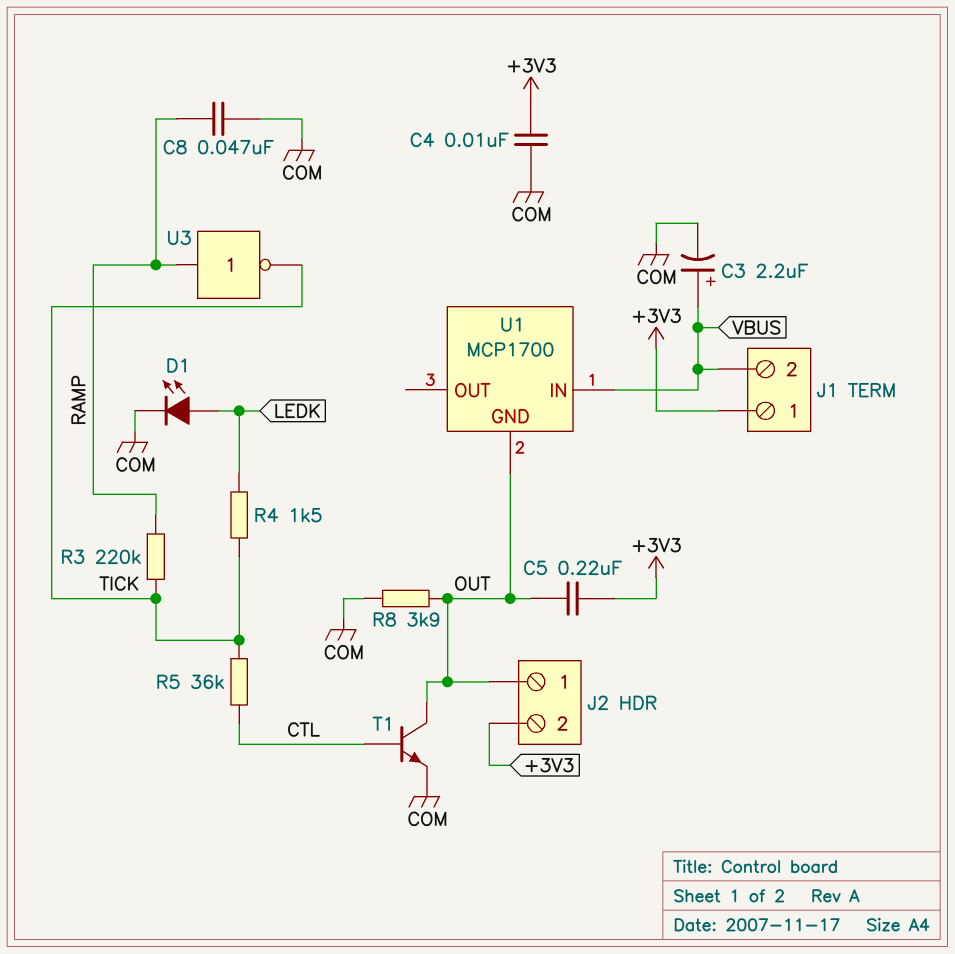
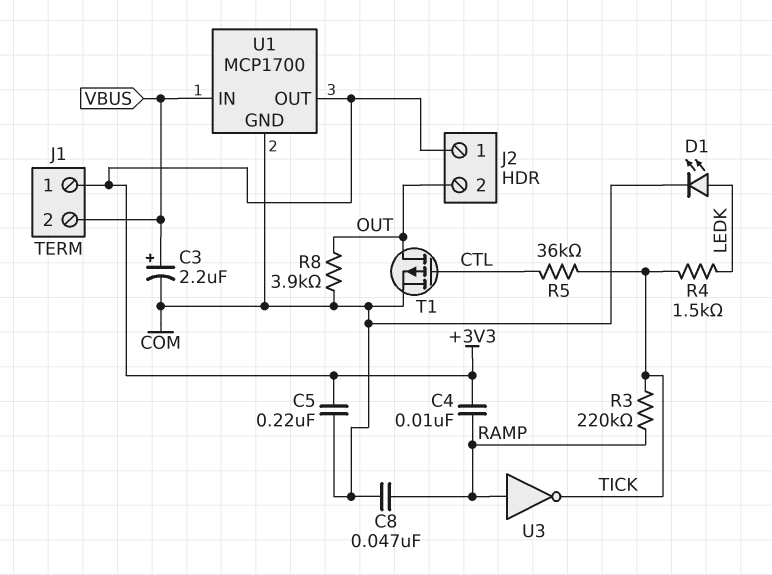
C4: 10nF (+3V3, COM) -> 10nF (+3V3, RAMP)
C5: 220nF (+3V3, OUT) -> 220nF (+3V3, COM)
J2 pin 1: OUT -> +3V3
J2 pin 2: +3V3 -> OUT
T1: NPN (B CTL, C OUT, E COM) -> PMOS (G CTL, D OUT, S COM)
U1 pin GND: OUT -> COM
U1 pin OUT: none -> +3V3

